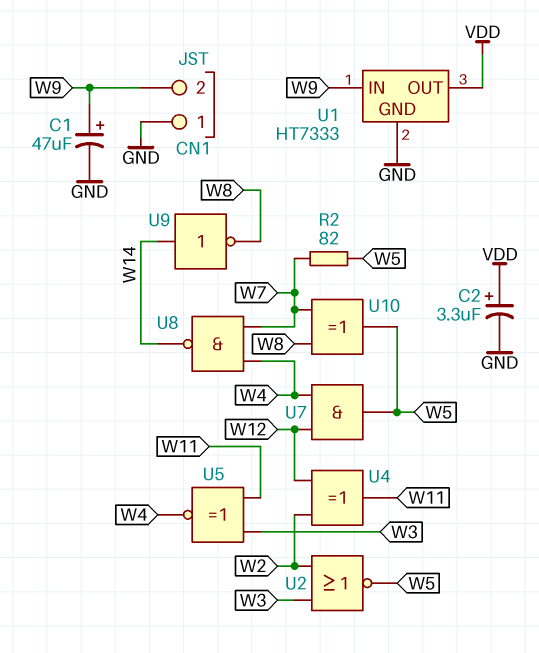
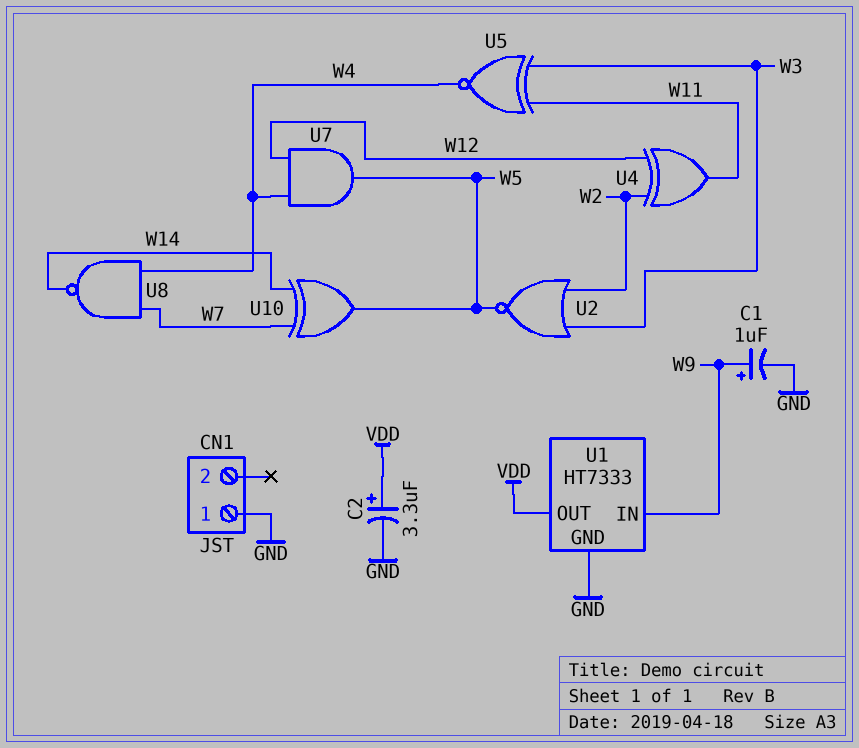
C1: 47uF (plus W9, minus GND) -> 1uF (plus W9, minus GND)
CN1 pin 2: W9 -> none
R2: 82 (W5, W7) -> none
U9: NOT (in W14, out W8) -> none
U10: XOR (in W7, in W8, out W5) -> XOR (in W7, in W14, out W5)

